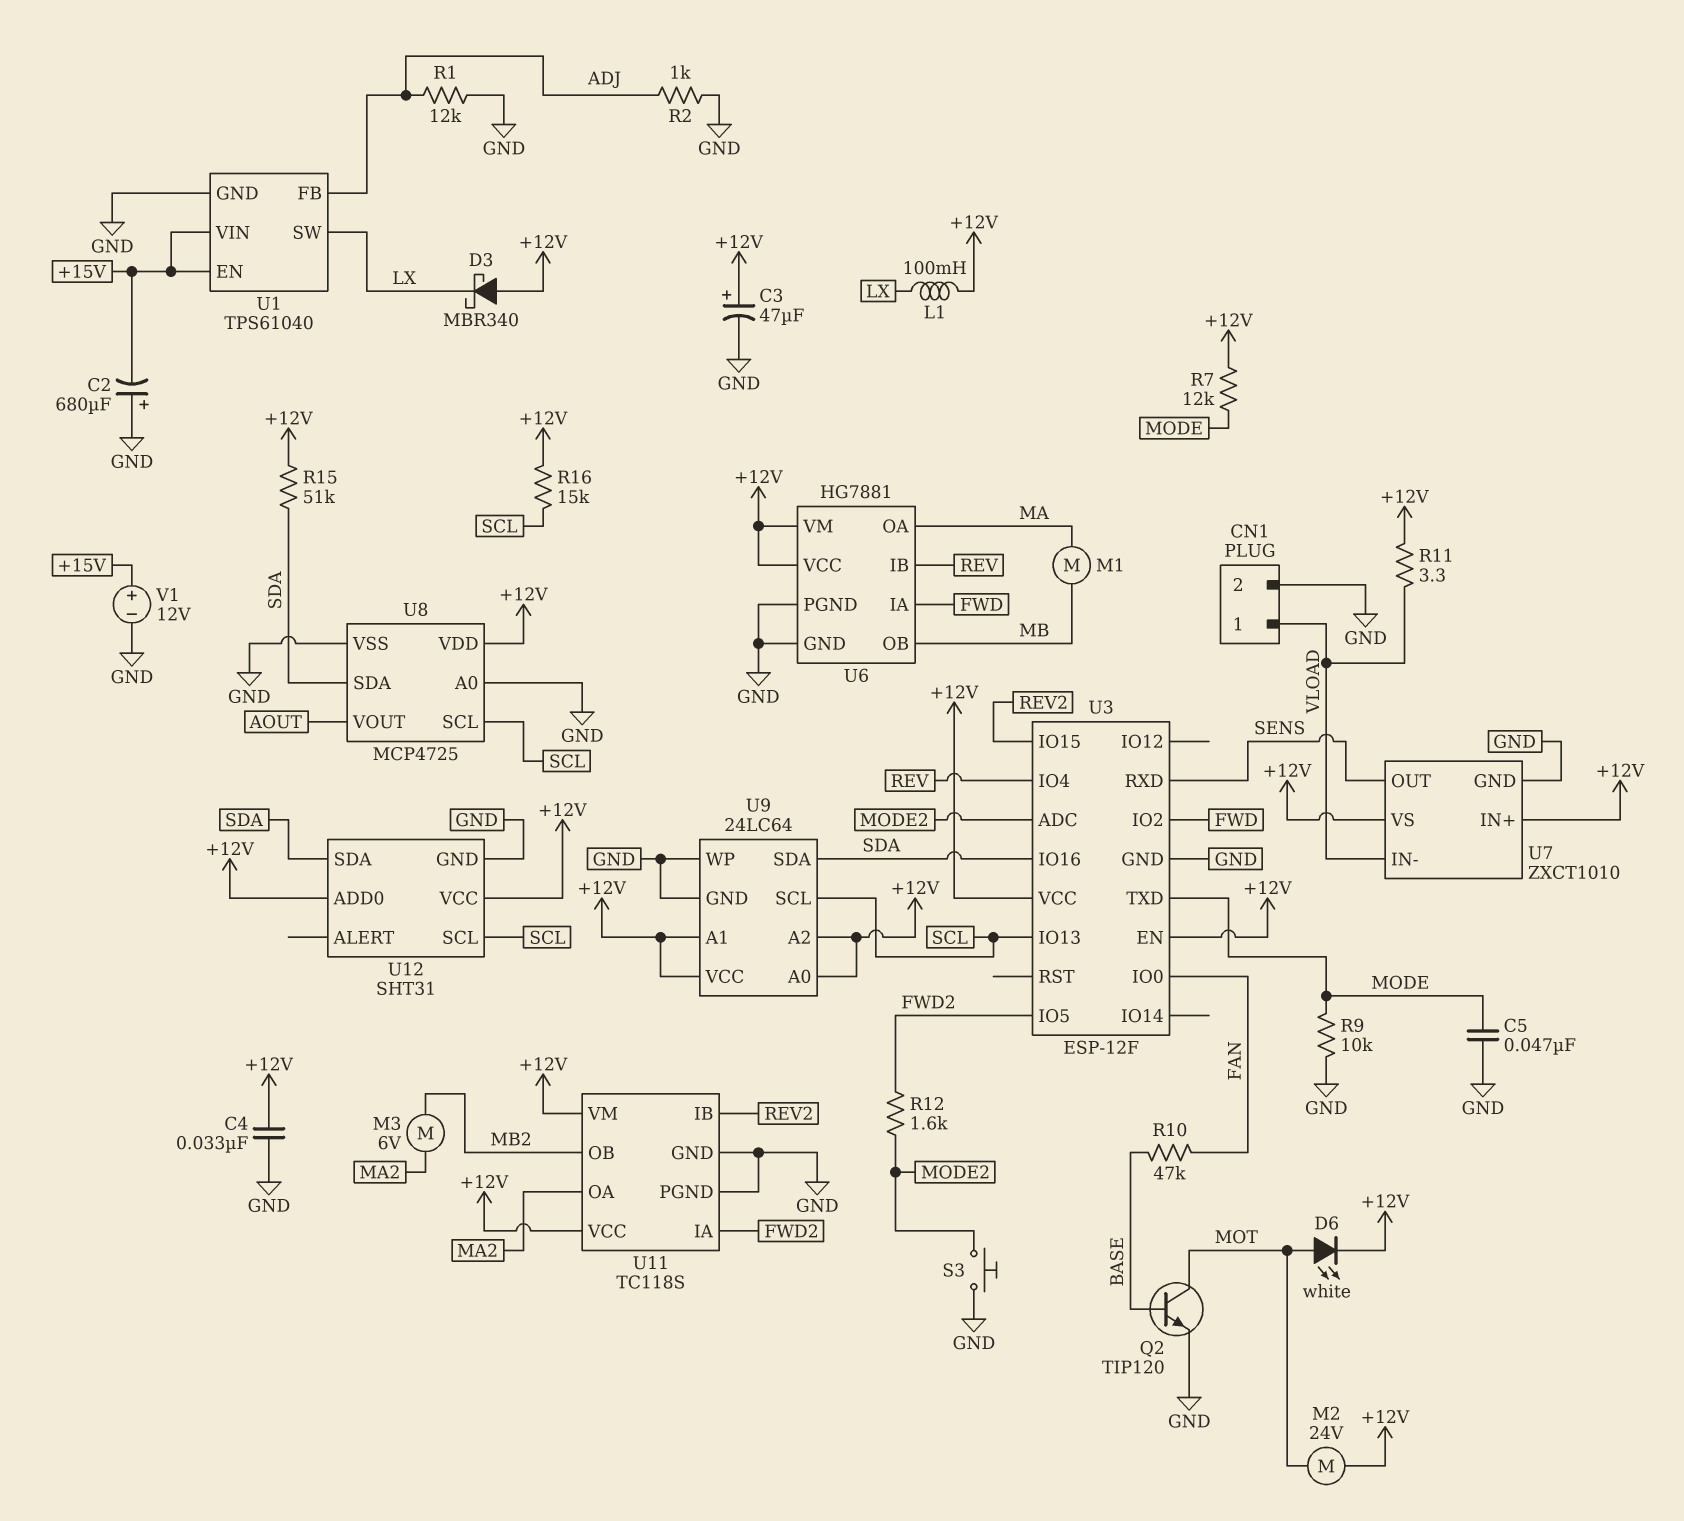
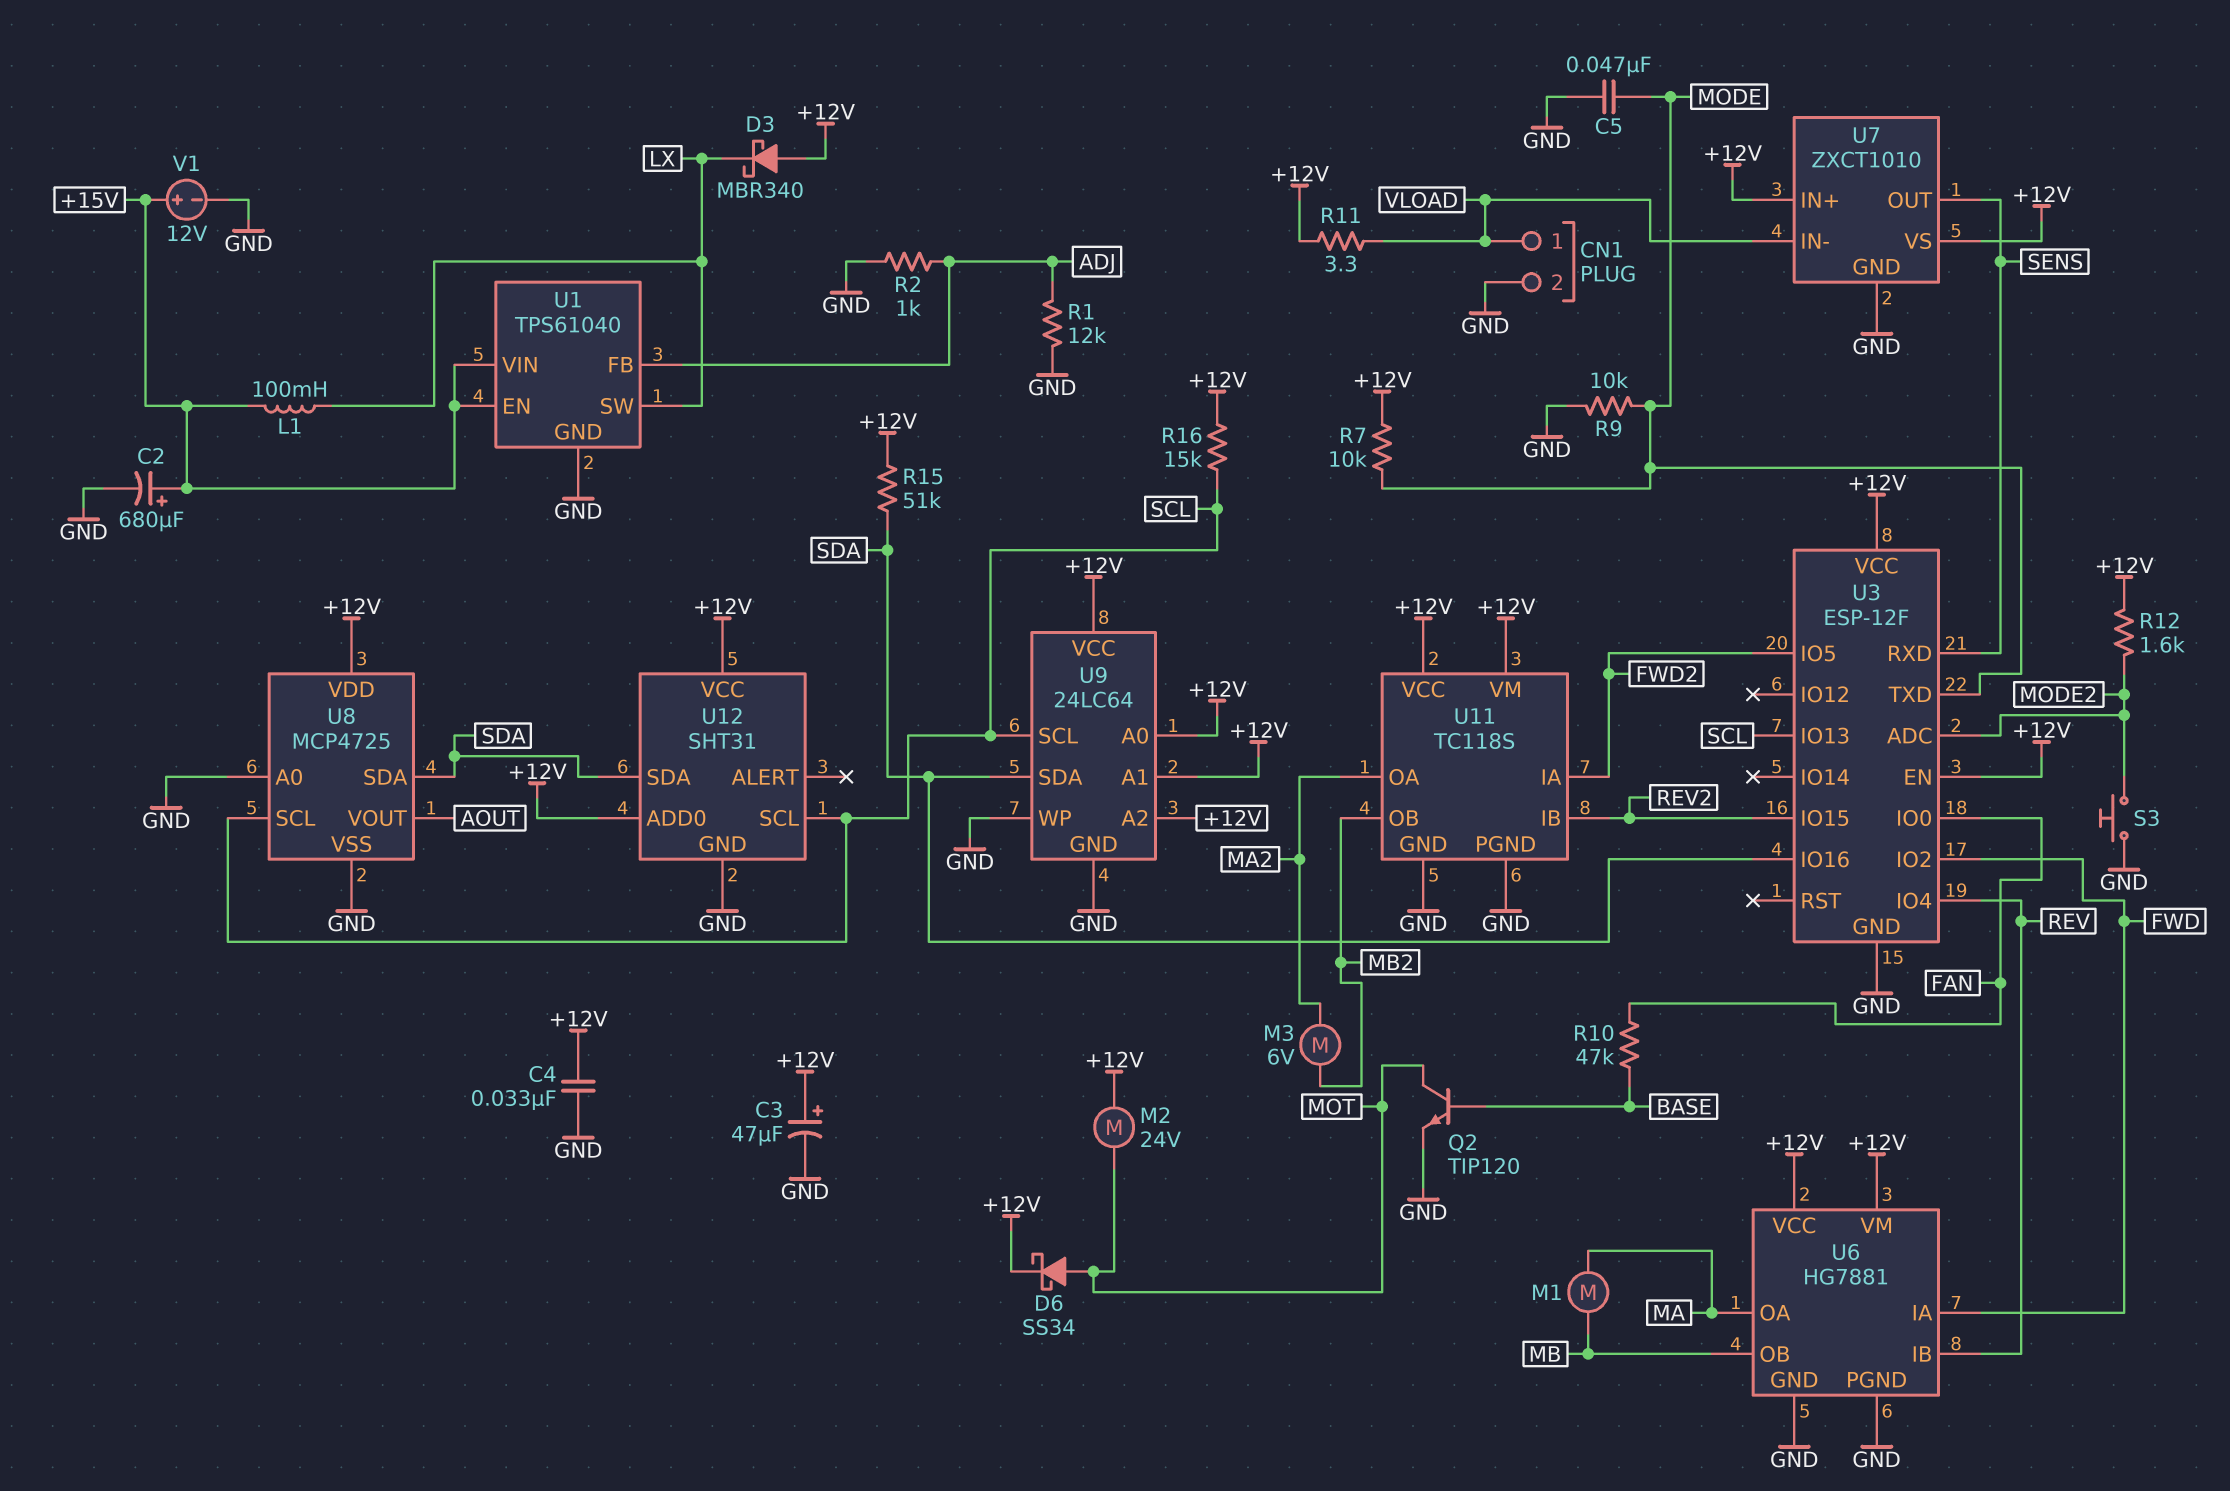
C2: 680uF (plus GND, minus +15V) -> 680uF (plus +15V, minus GND)
D6: LED white (A MOT, K +12V) -> schottky SS34 (A MOT, K +12V)
L1: 100mH (+12V, LX) -> 100mH (+15V, LX)
R7: 12k (+12V, MODE) -> 10k (+12V, MODE)
R12: 1.6k (FWD2, MODE2) -> 1.6k (+12V, MODE2)

